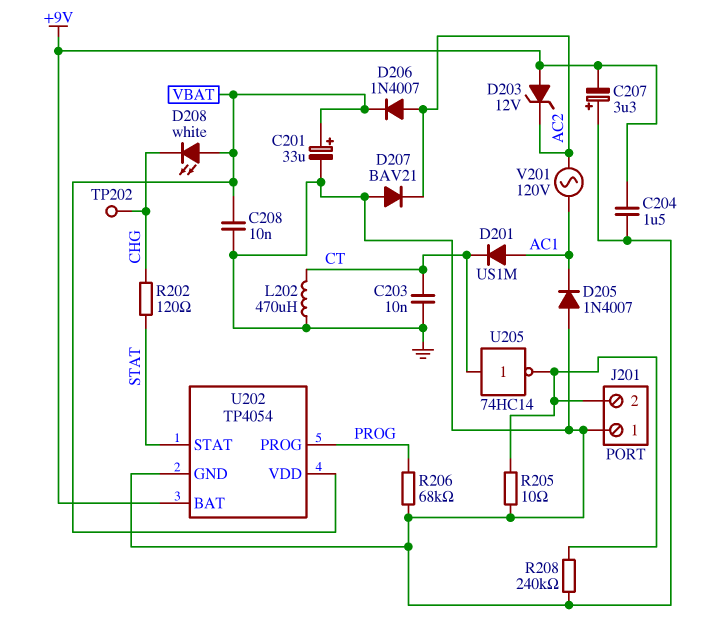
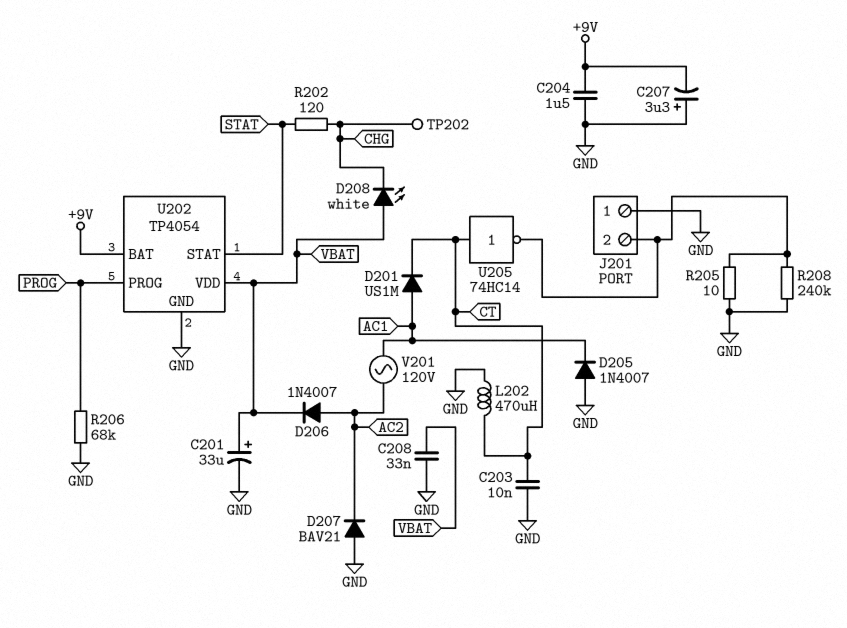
C208: 10nF (GND, VBAT) -> 33nF (GND, VBAT)
D203: zener 12V (A +9V, K AC2) -> none

